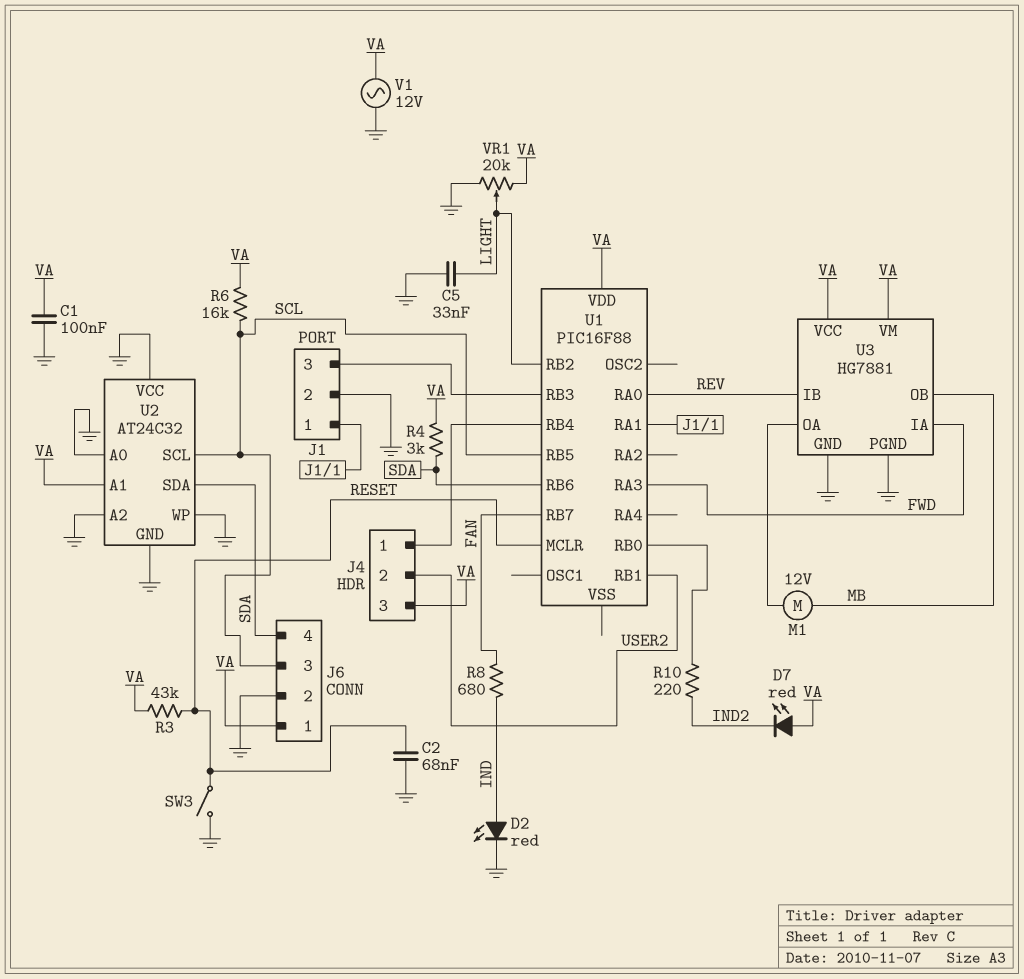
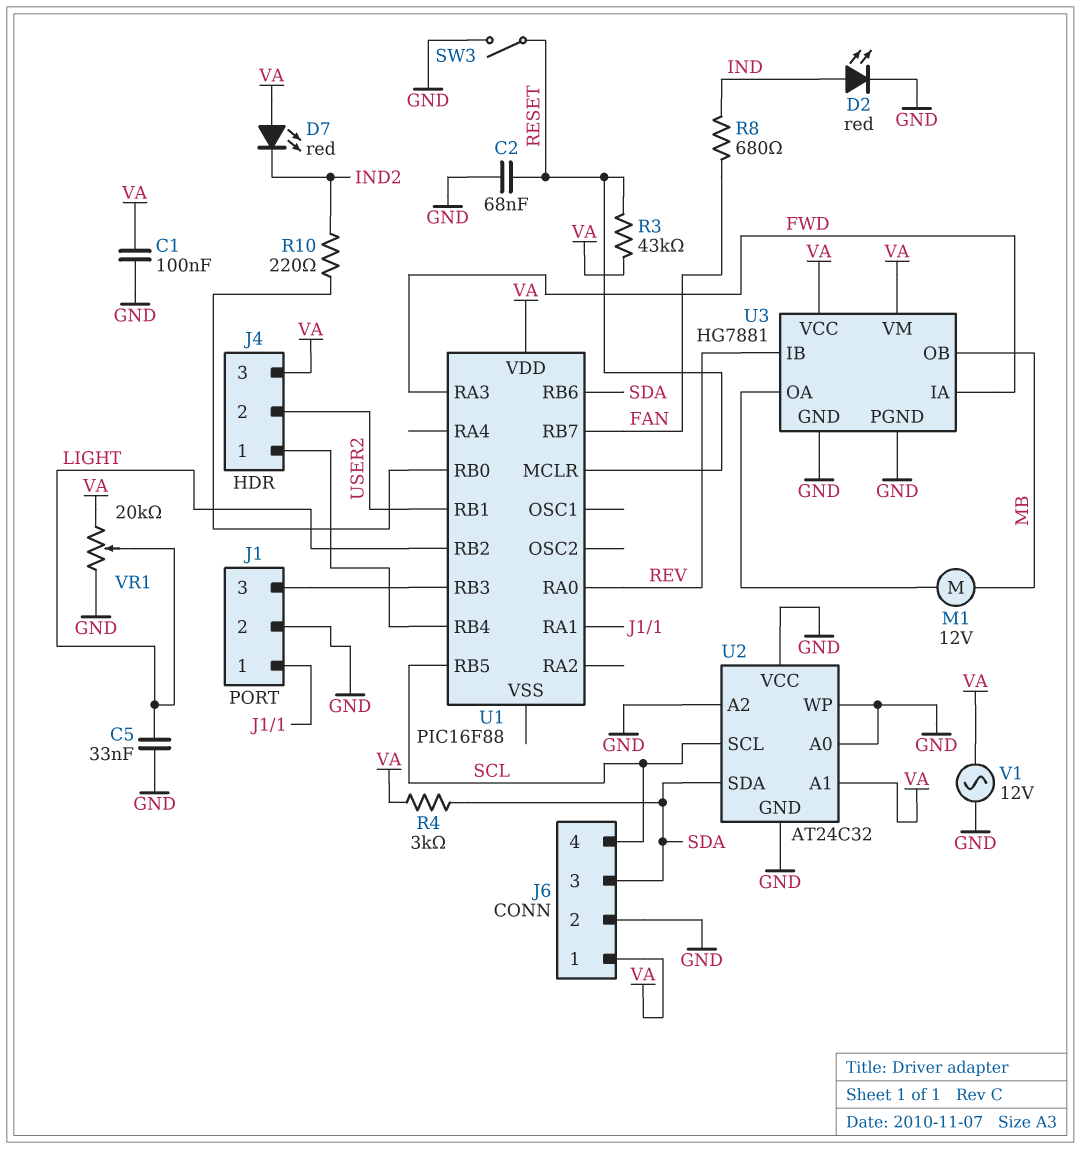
J6 pin 3: SCL -> SDA
J6 pin 4: SDA -> SCL
R6: 16k (SCL, VA) -> none

